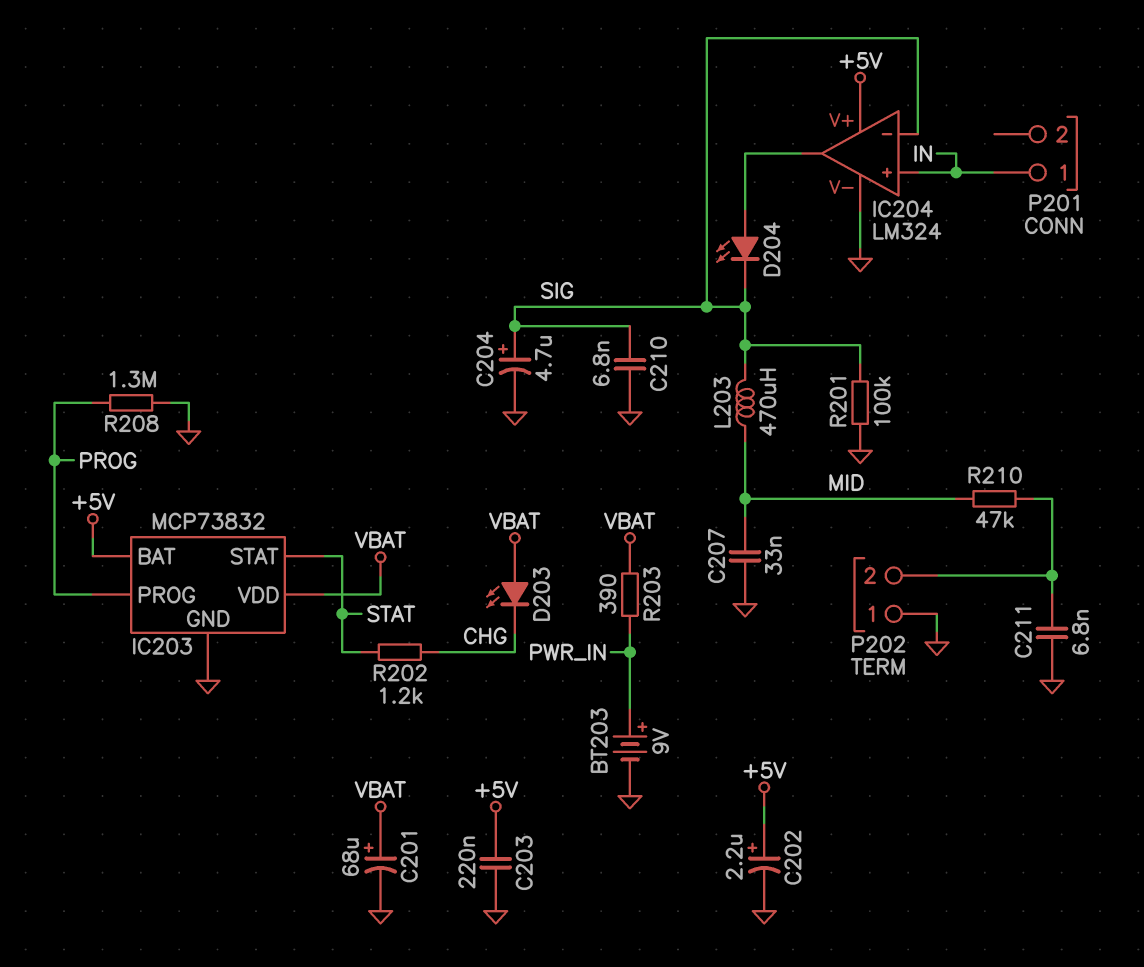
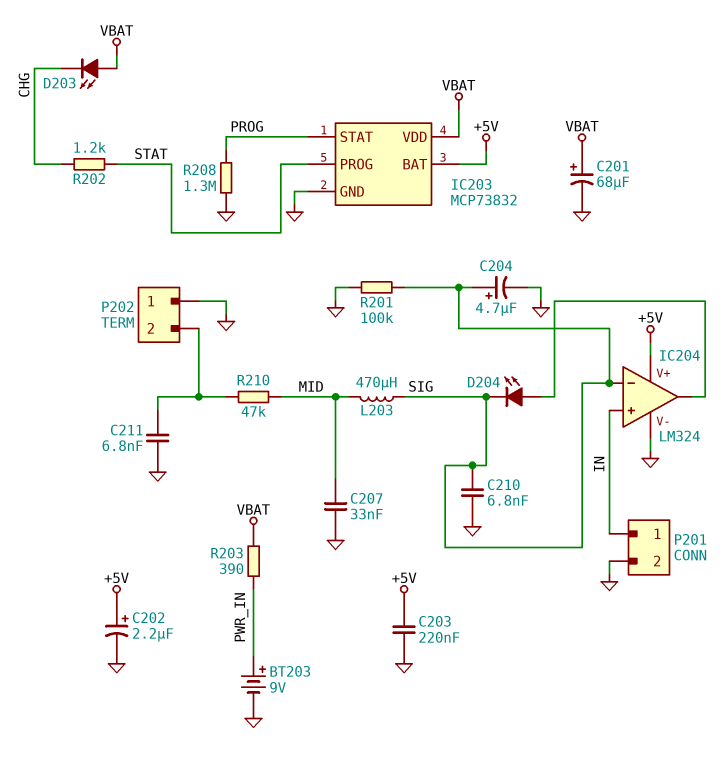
IC203 pin PROG: PROG -> STAT
IC203 pin STAT: STAT -> PROG
P201 pin 2: none -> GND

